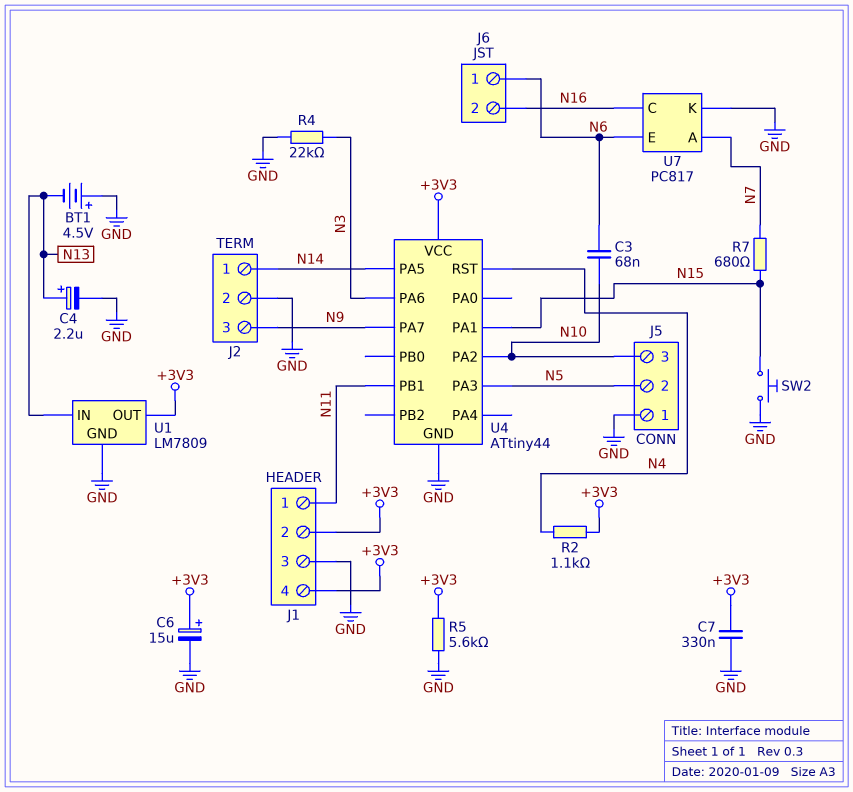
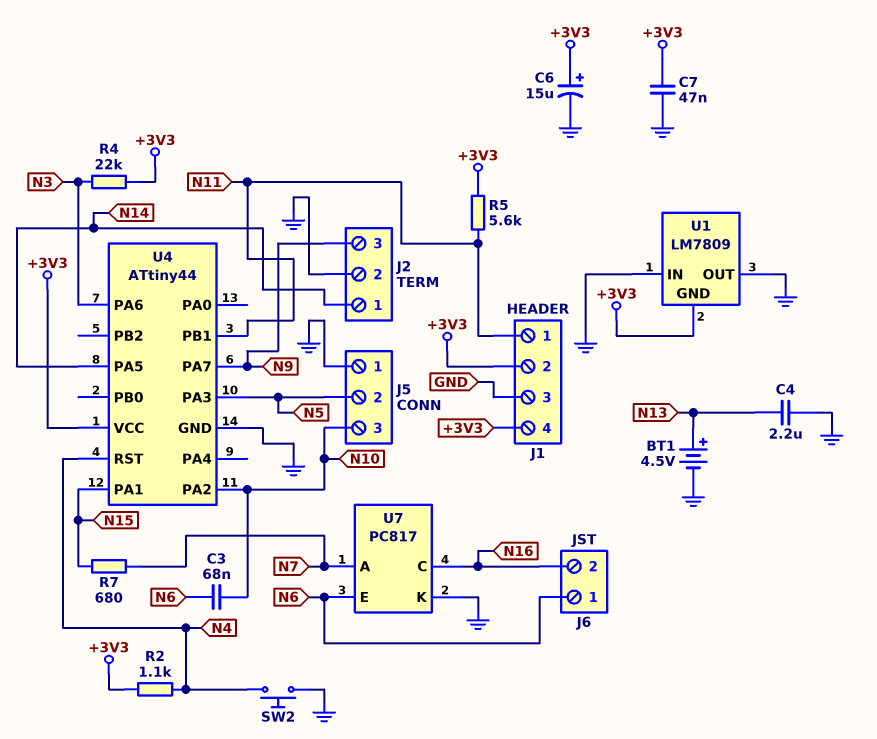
BT1: 4.5V (plus GND, minus N13) -> 4.5V (plus N13, minus GND)
C4: 2.2uF (plus N13, minus GND) -> 2.2uF (GND, N13)
C7: 330nF (+3V3, GND) -> 47nF (+3V3, GND)
R4: 22k (GND, N3) -> 22k (+3V3, N3)
R5: 5.6k (+3V3, GND) -> 5.6k (+3V3, N11)
SW2: button (GND, N15) -> button (GND, N4)
U1 pin GND: GND -> +3V3
U1 pin IN: N13 -> GND
U1 pin OUT: +3V3 -> GND

